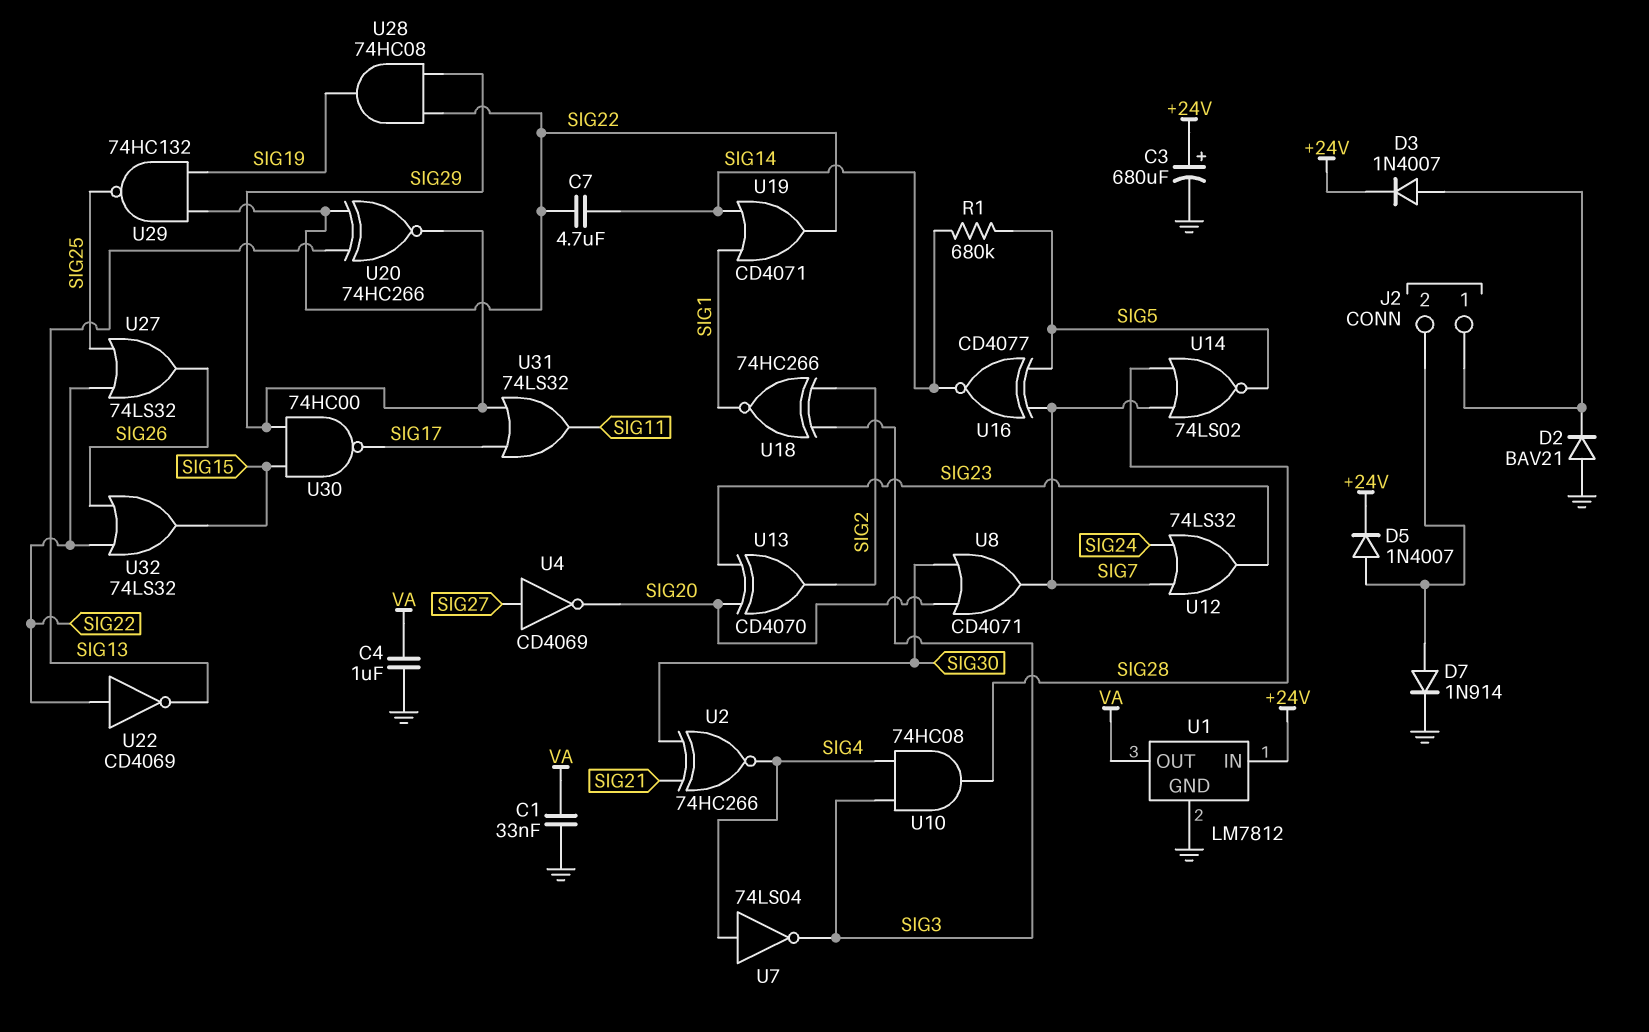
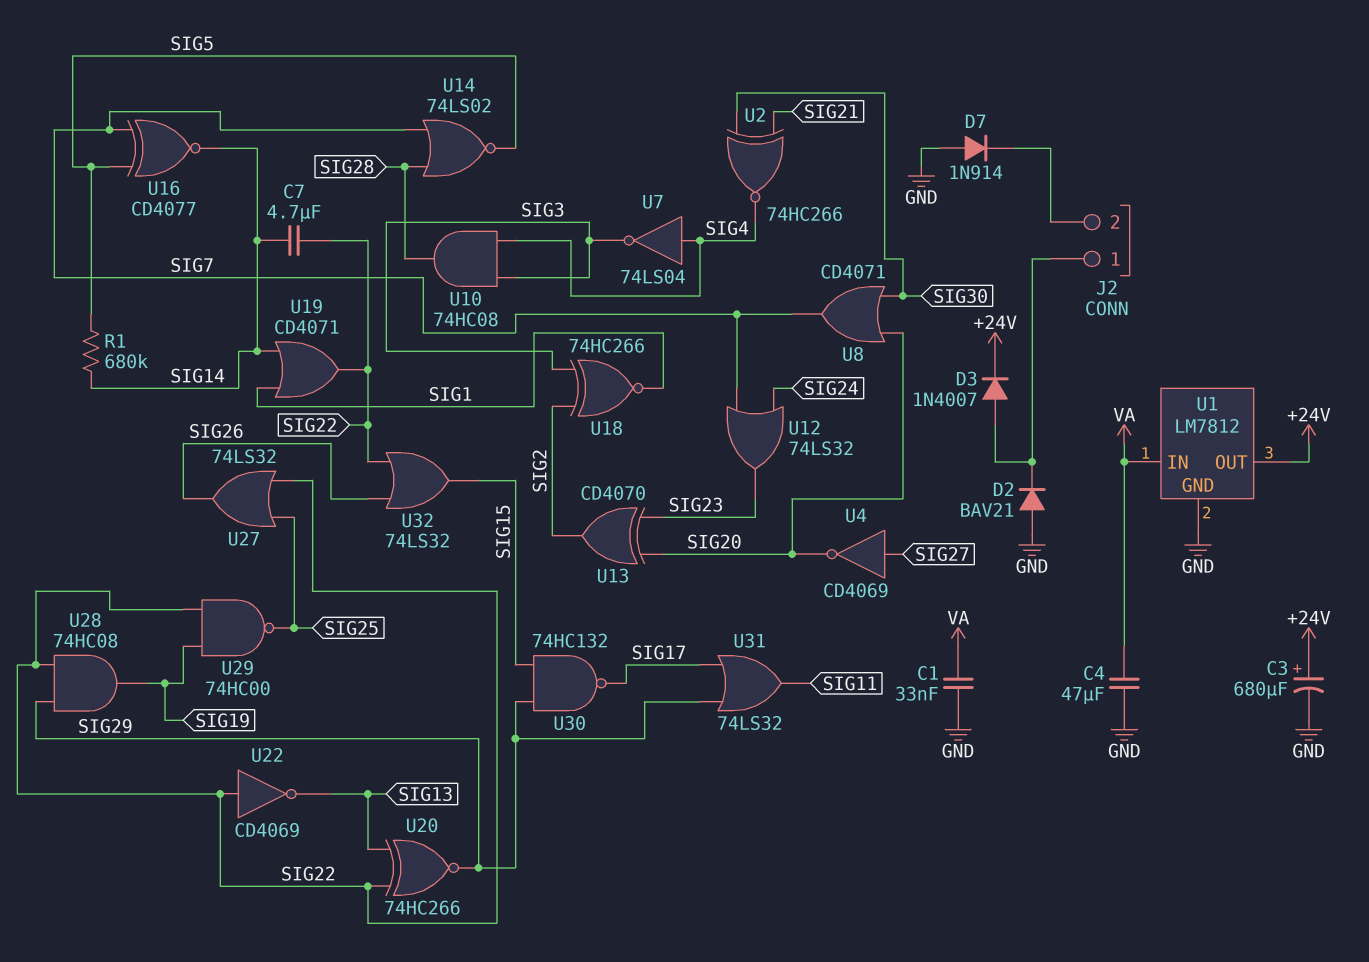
C4: 1uF (GND, VA) -> 47uF (GND, VA)
D5: diode 1N4007 (A J2/2, K +24V) -> none
D7: diode 1N914 (A J2/2, K GND) -> diode 1N914 (A GND, K J2/2)
U1 pin IN: +24V -> VA
U1 pin OUT: VA -> +24V
U29: NAND 74HC132 (in SIG19, in SIG22, out SIG25) -> NAND 74HC00 (in SIG19, in SIG22, out SIG25)
U30: NAND 74HC00 (in SIG15, in SIG29, out SIG17) -> NAND 74HC132 (in SIG15, in SIG29, out SIG17)

